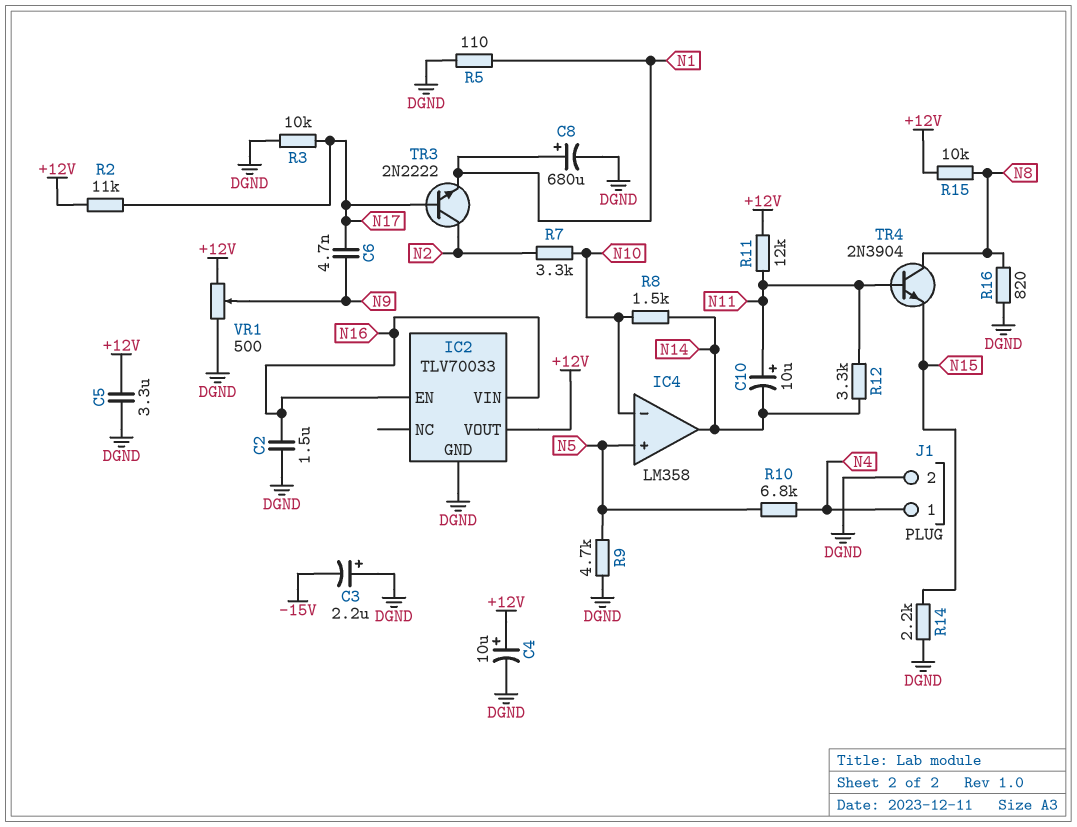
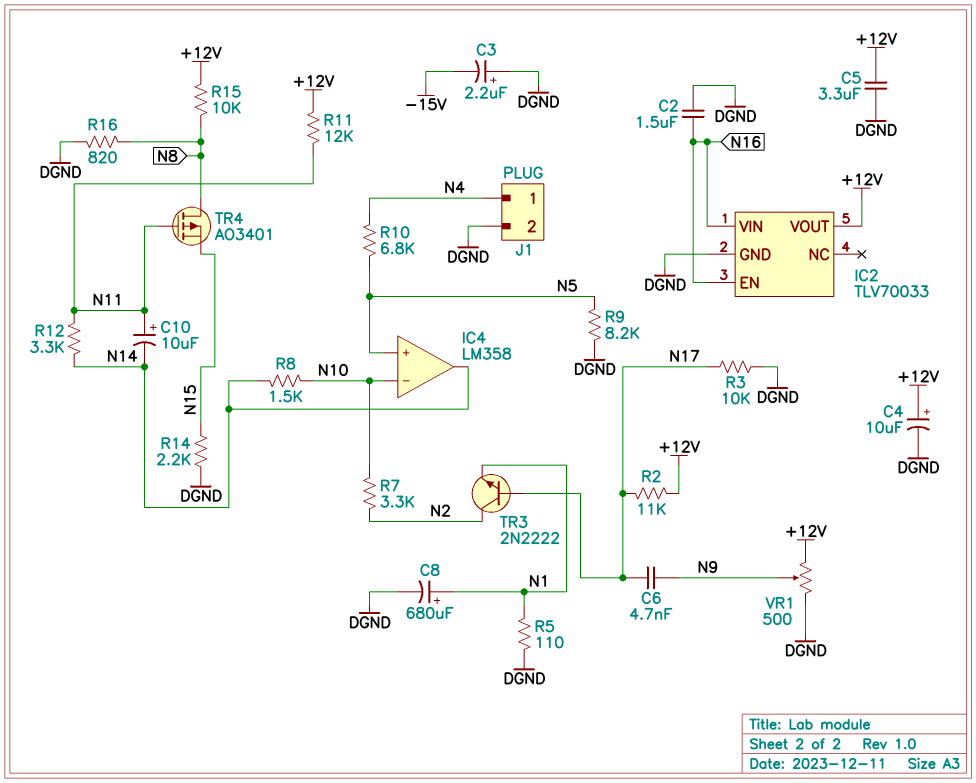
R9: 4.7k (DGND, N5) -> 8.2k (DGND, N5)
TR4: NPN 2N3904 (B N11, C N8, E N15) -> PMOS AO3401 (G N11, D N8, S N15)

